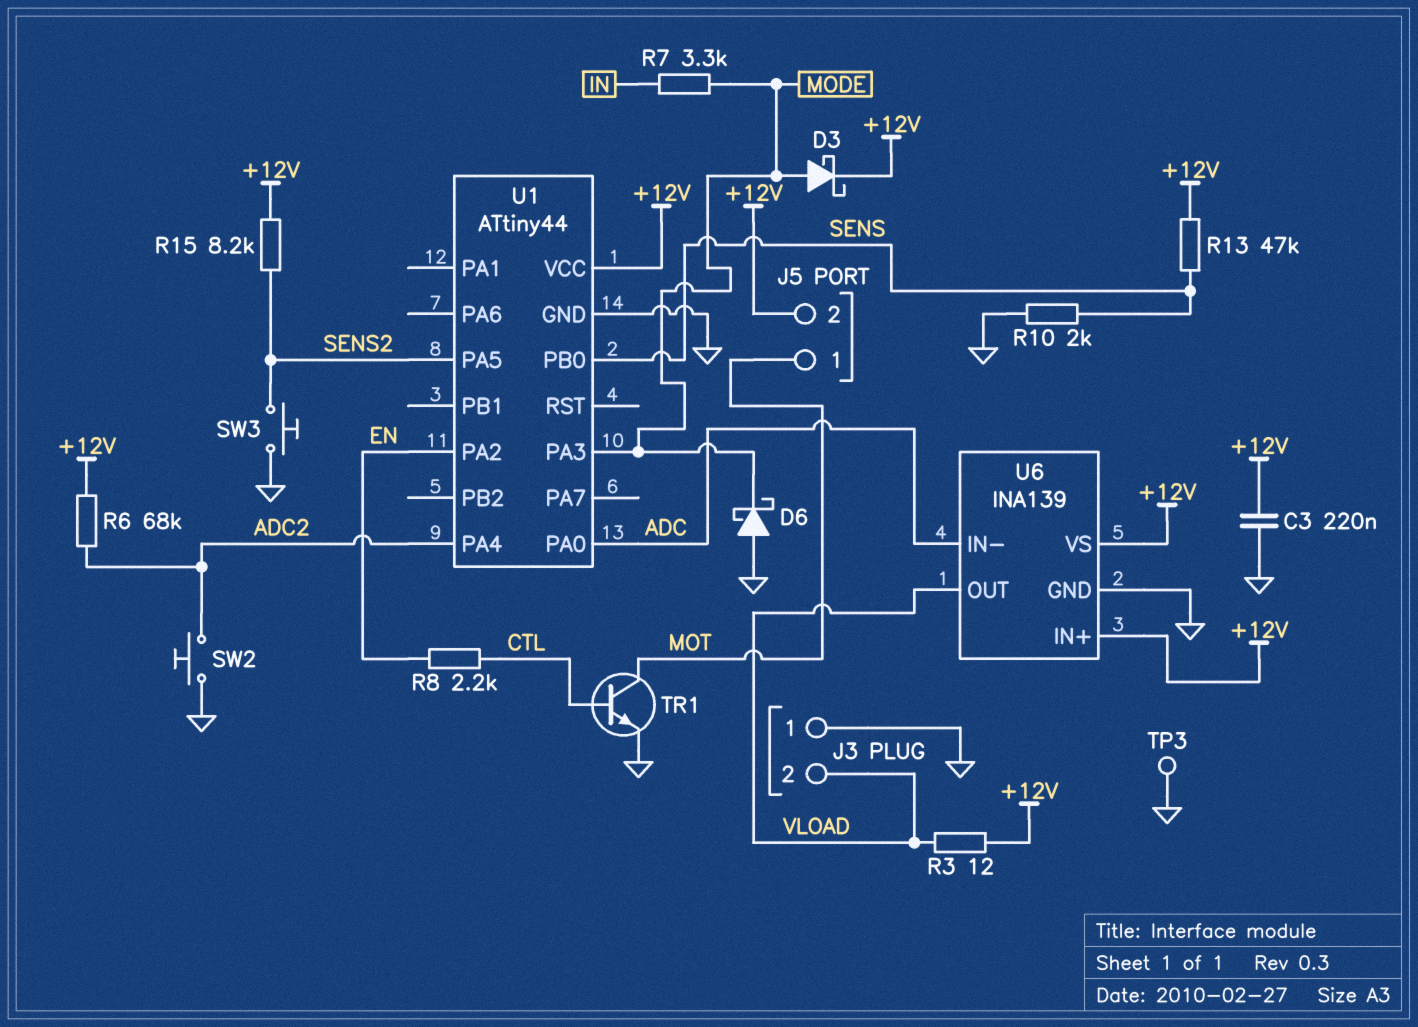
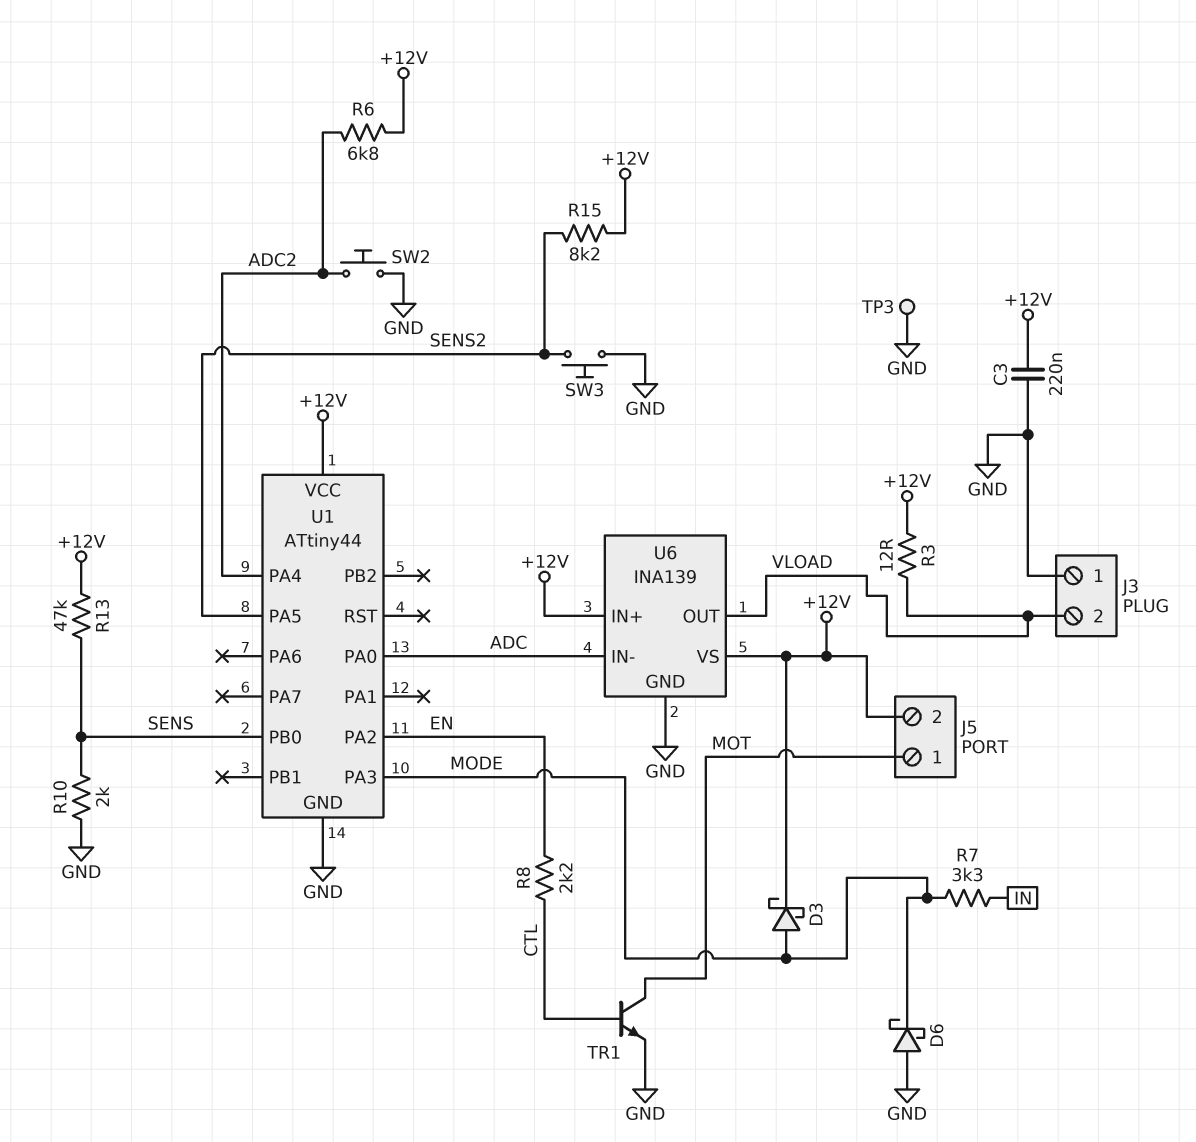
R6: 68k (+12V, ADC2) -> 6.8k (+12V, ADC2)

